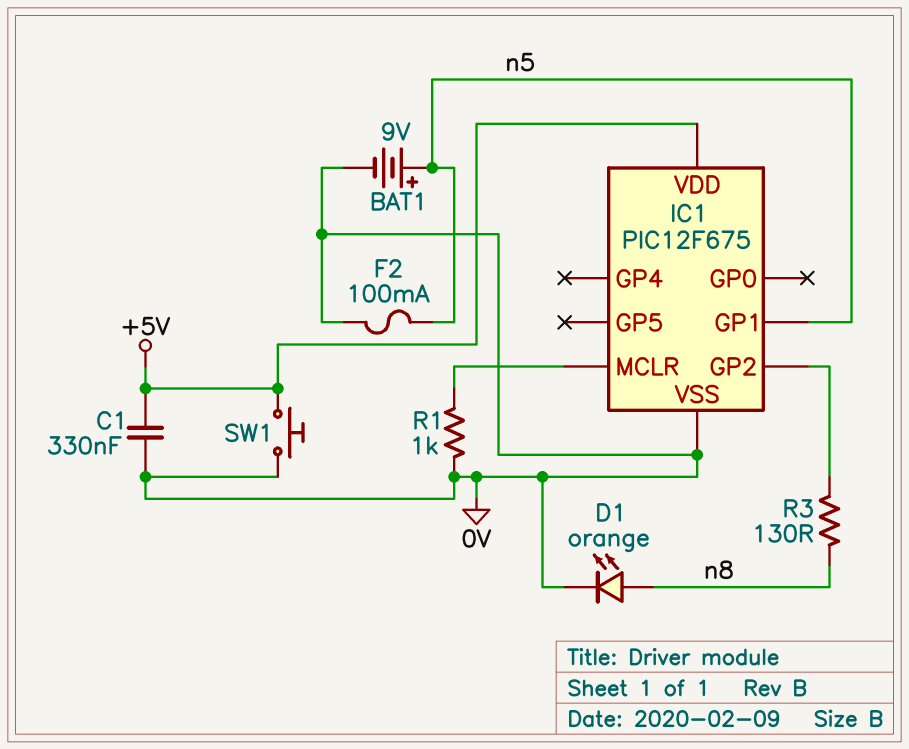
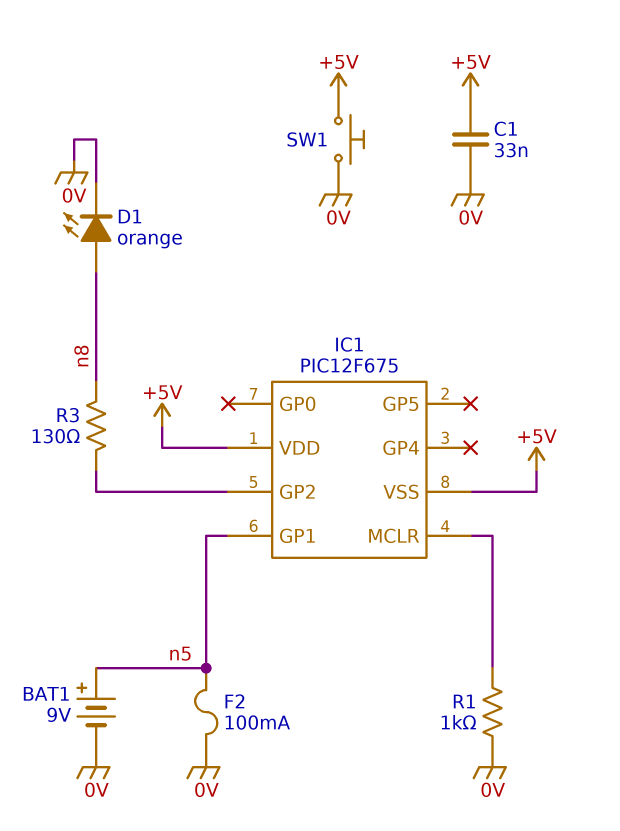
C1: 330nF (+5V, 0V) -> 33nF (+5V, 0V)
IC1 pin VSS: 0V -> +5V

